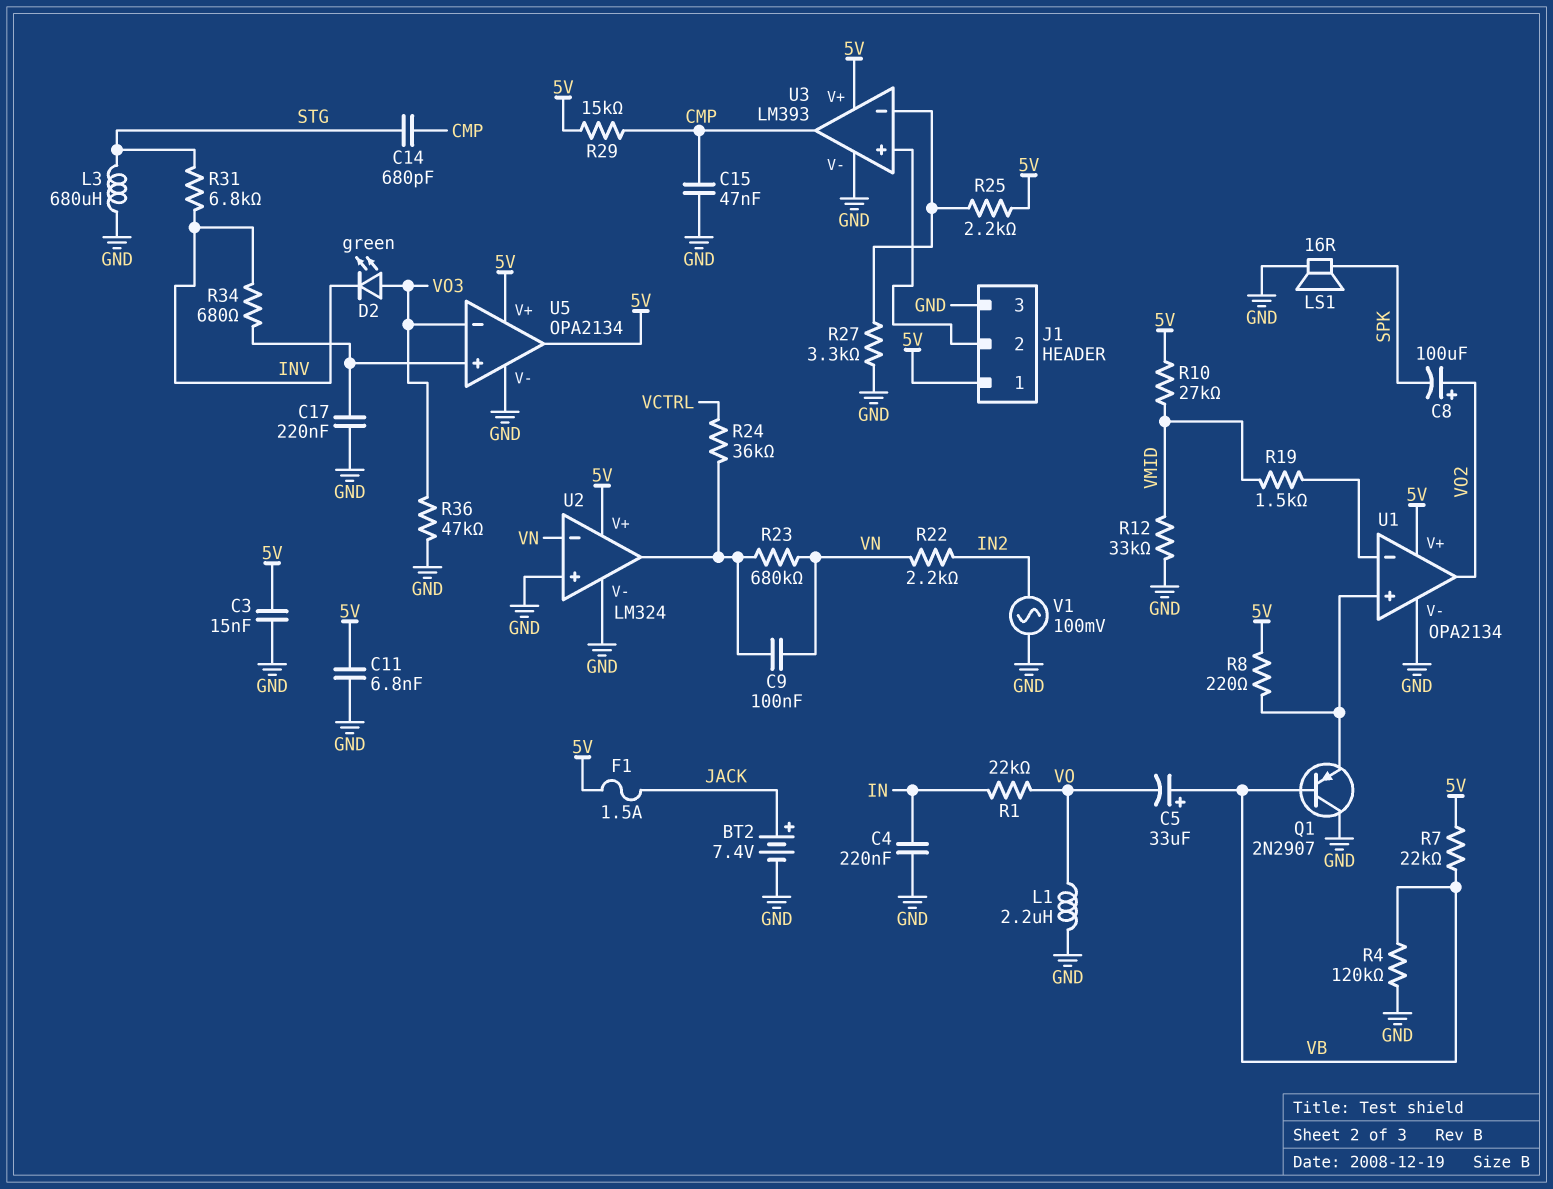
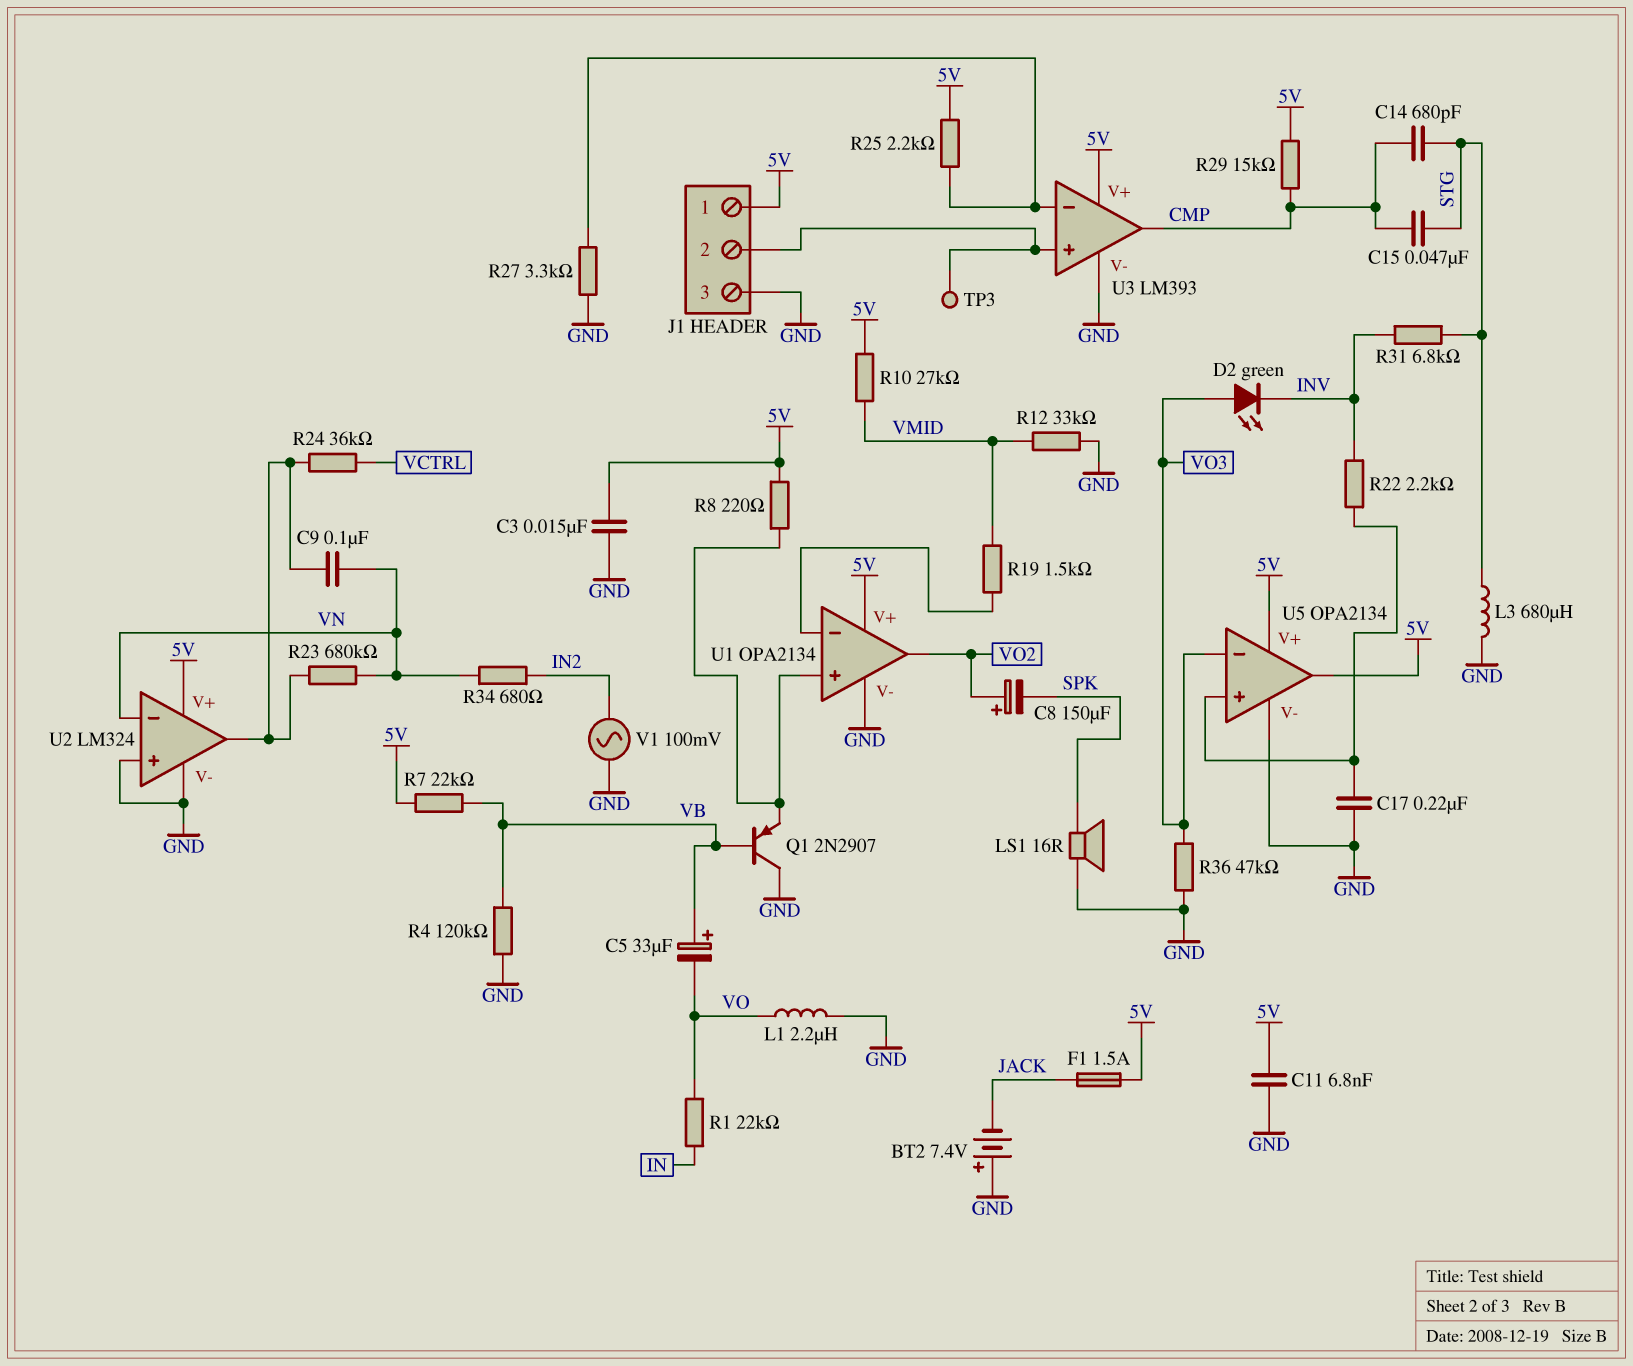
BT2: 7.4V (plus JACK, minus GND) -> 7.4V (plus GND, minus JACK)
C4: 220nF (GND, IN) -> none
C8: 100uF (plus VO2, minus SPK) -> 150uF (plus VO2, minus SPK)
C15: 47nF (CMP, GND) -> 47nF (CMP, STG)
R22: 2.2k (IN2, VN) -> 2.2k (INV, U5/in+)
R34: 680 (INV, U5/in+) -> 680 (IN2, VN)
TP3: none -> test point (J1/2)

